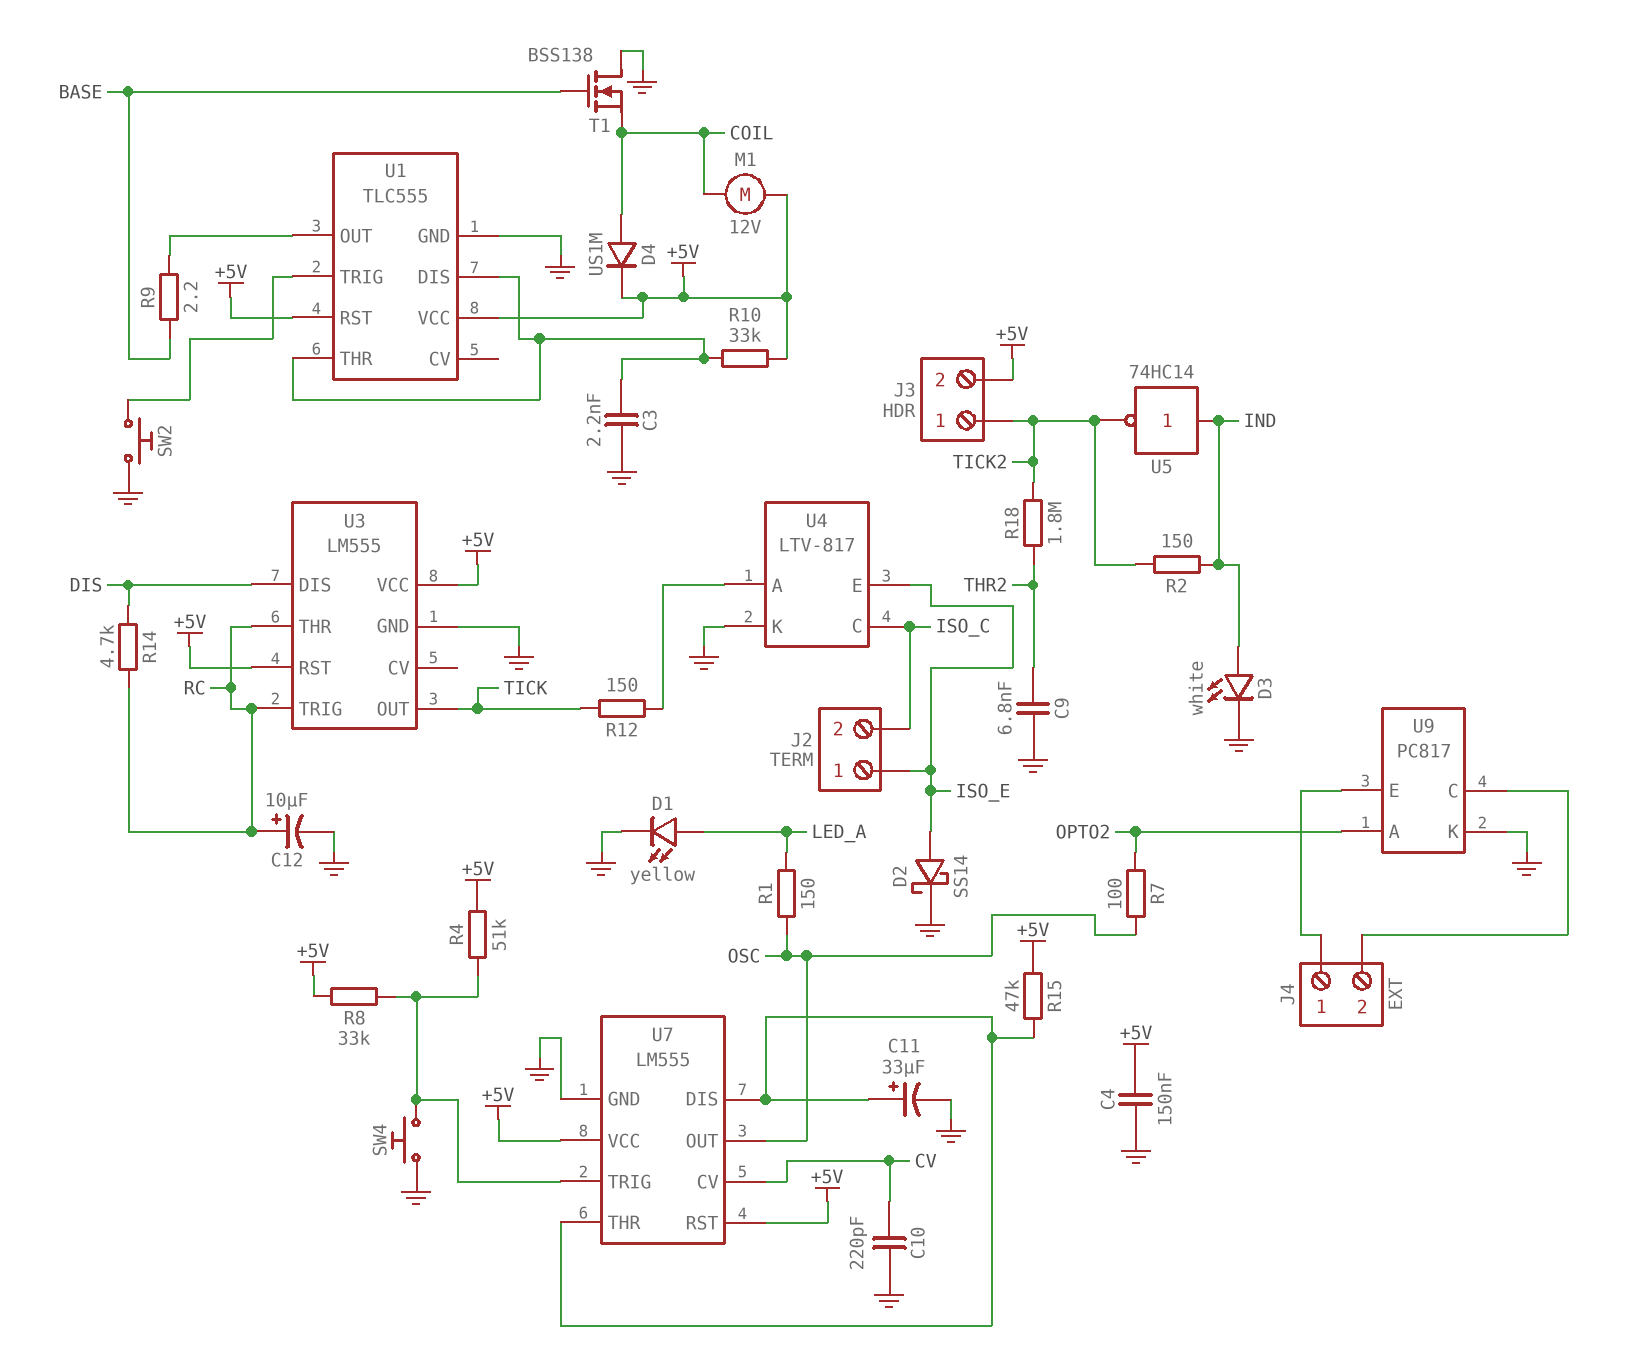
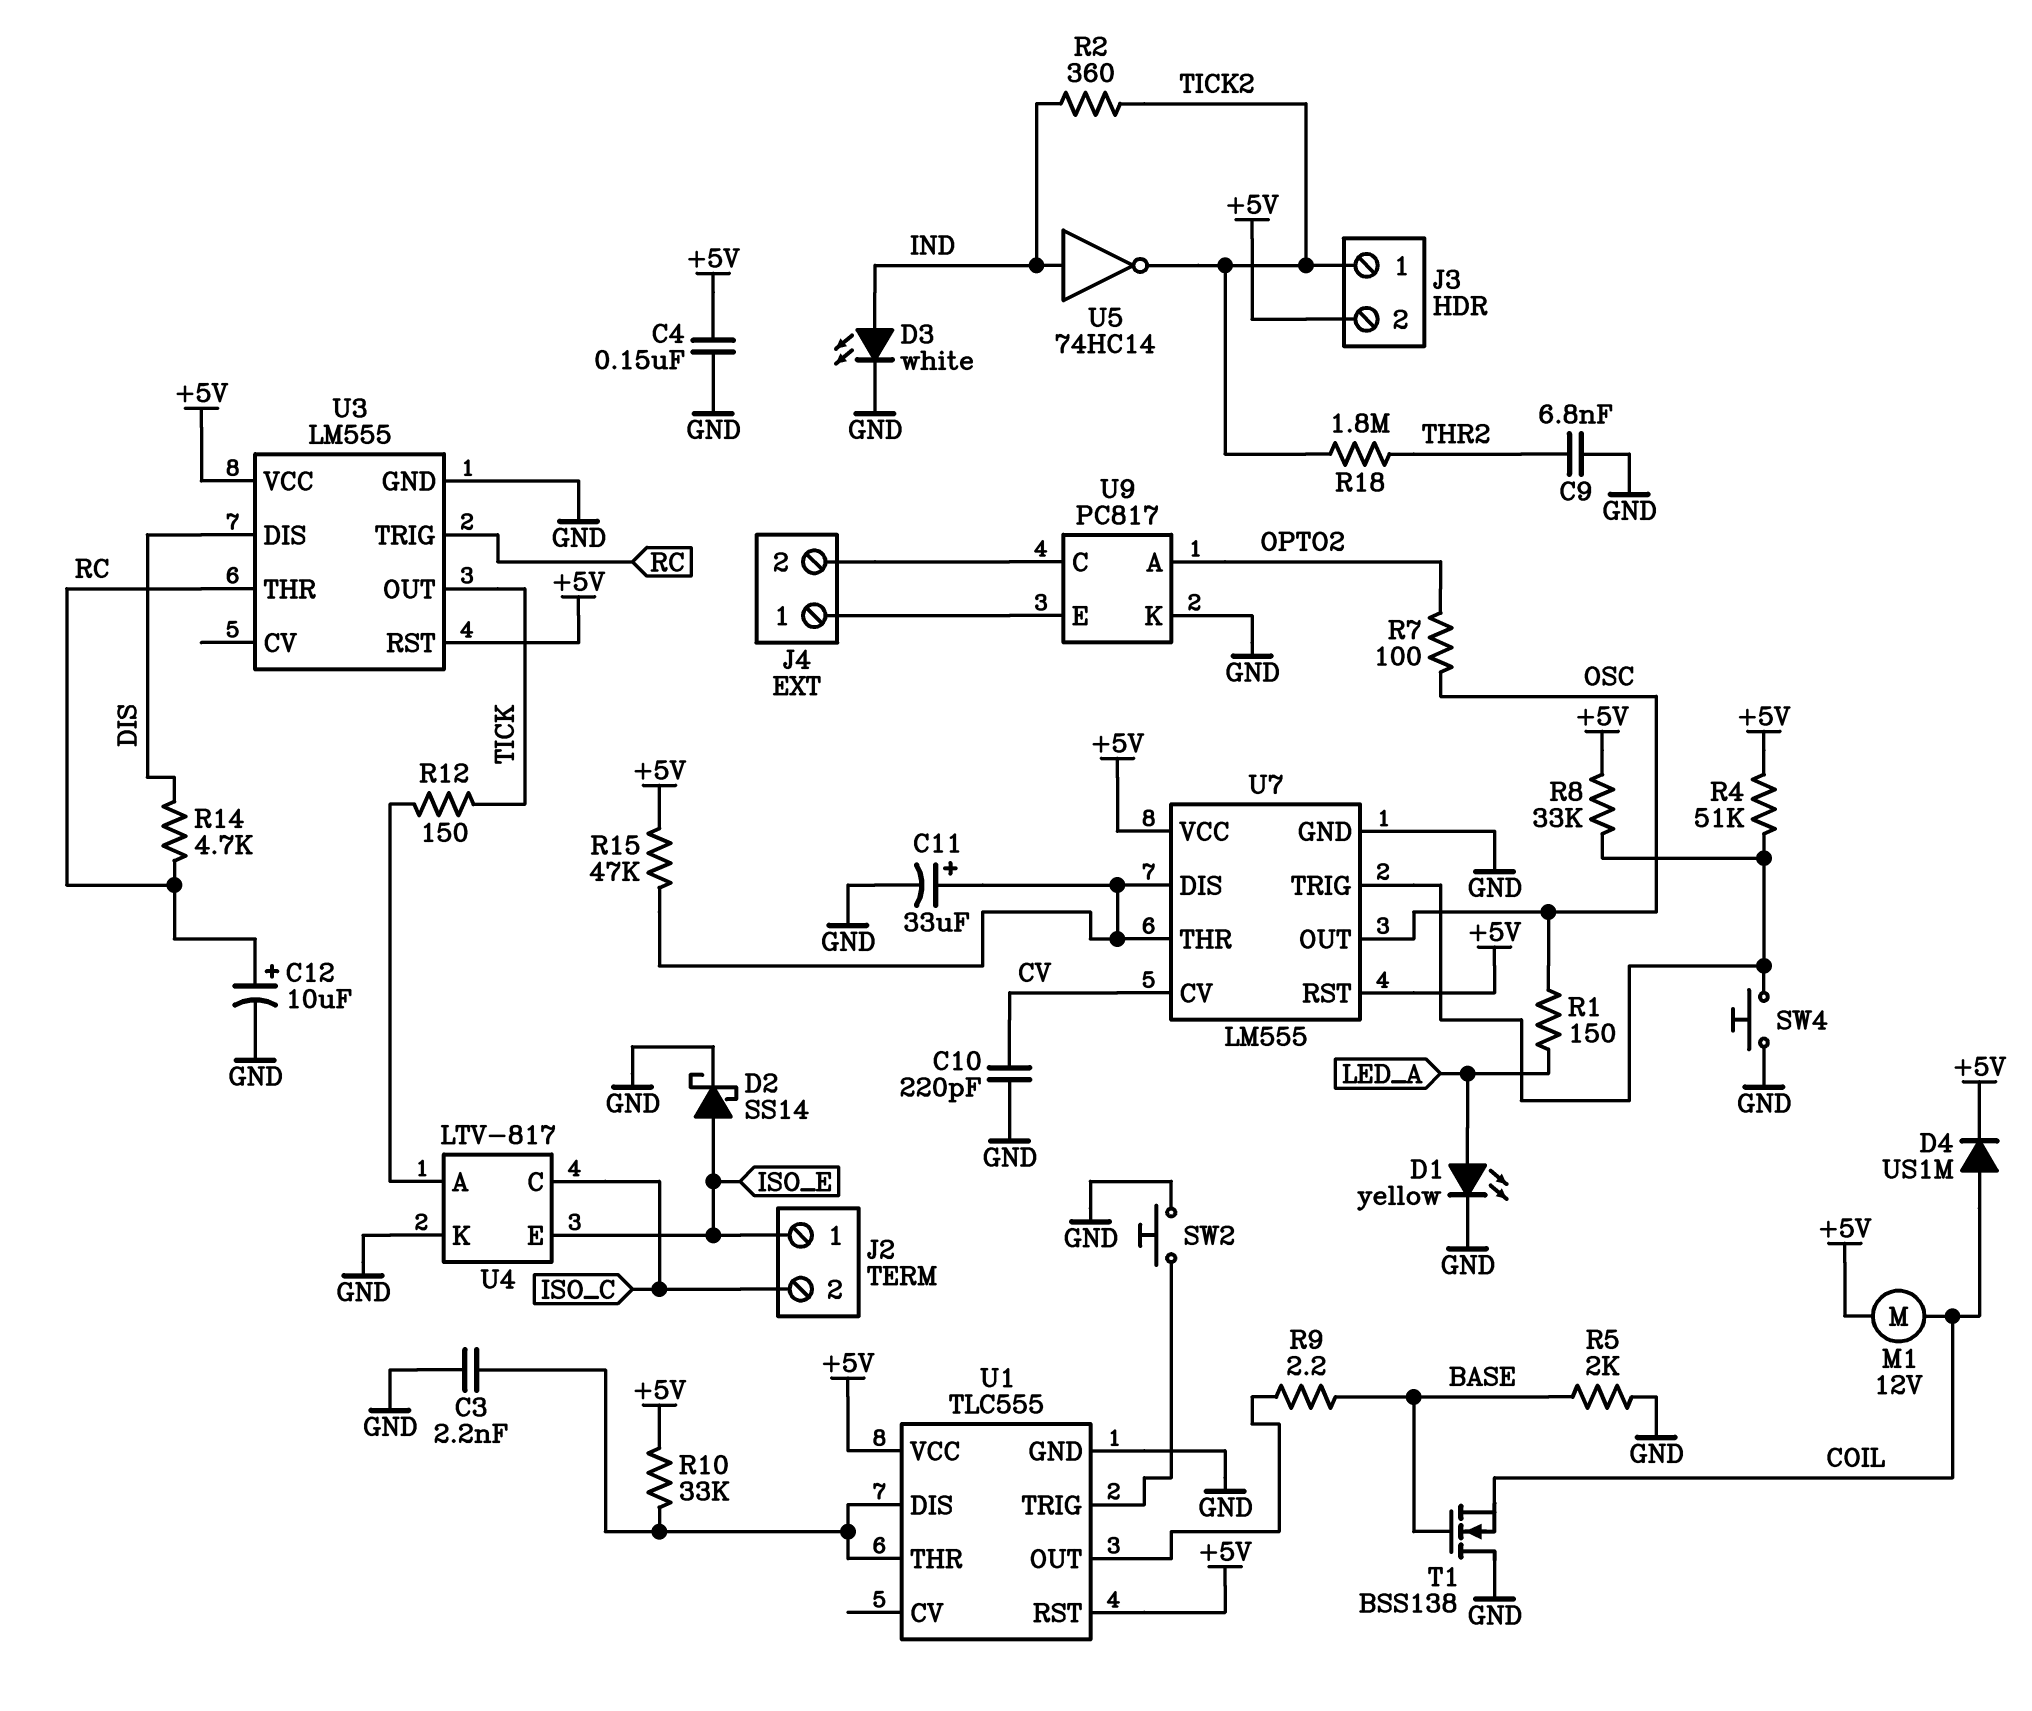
R2: 150 (IND, TICK2) -> 360 (IND, TICK2)
R5: none -> 2k (BASE, GND)

